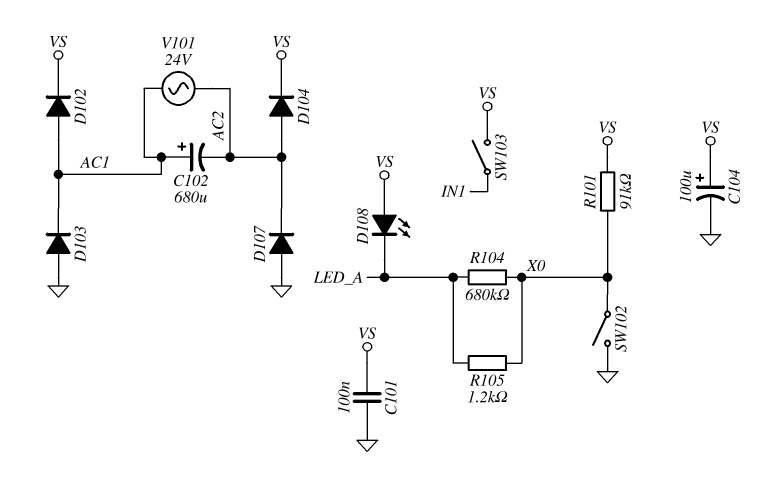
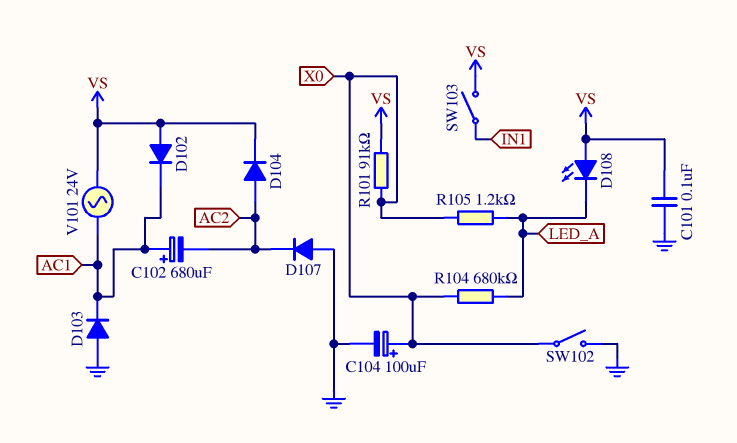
C104: 100uF (plus VS, minus GND) -> 100uF (plus X0, minus GND)
D102: diode (A AC1, K VS) -> diode (A VS, K AC1)
V101: AC 24V (AC1, AC2) -> AC 24V (AC1, VS)

